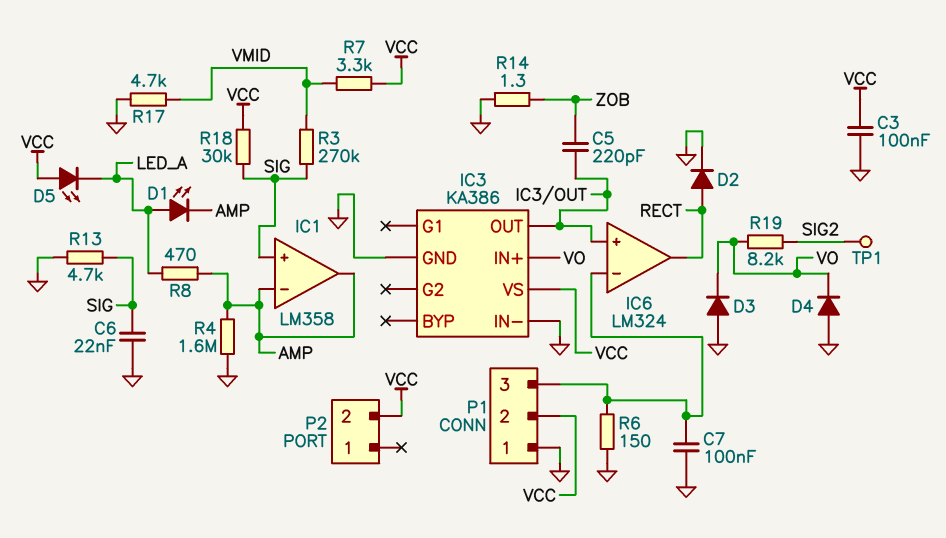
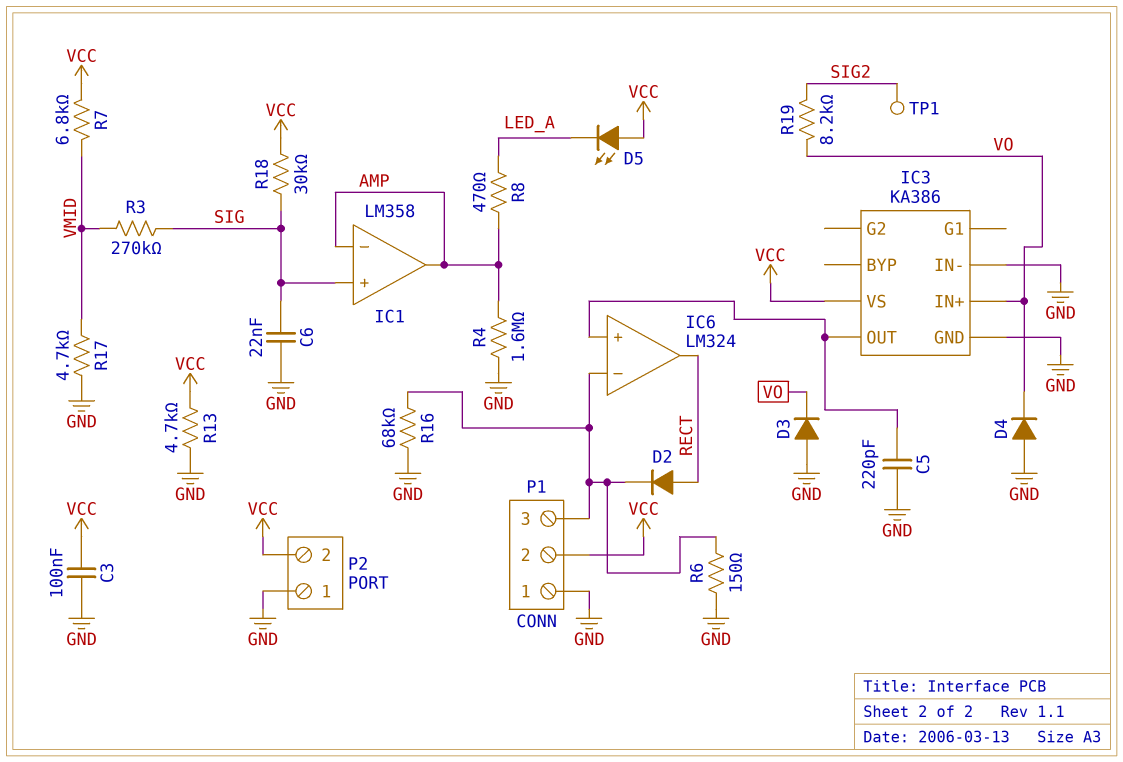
C5: 220pF (IC3/OUT, ZOB) -> 220pF (GND, IC3/OUT)
C7: 100nF (GND, IC6/in-) -> none
D1: LED (A LED_A, K AMP) -> none
D2: diode (A RECT, K GND) -> diode (A RECT, K IC6/in-)
P2 pin 1: none -> GND
R7: 3.3k (VCC, VMID) -> 6.8k (VCC, VMID)
R13: 4.7k (GND, SIG) -> 4.7k (GND, VCC)
R14: 1.3 (GND, ZOB) -> none
R16: none -> 68k (GND, IC6/in-)

